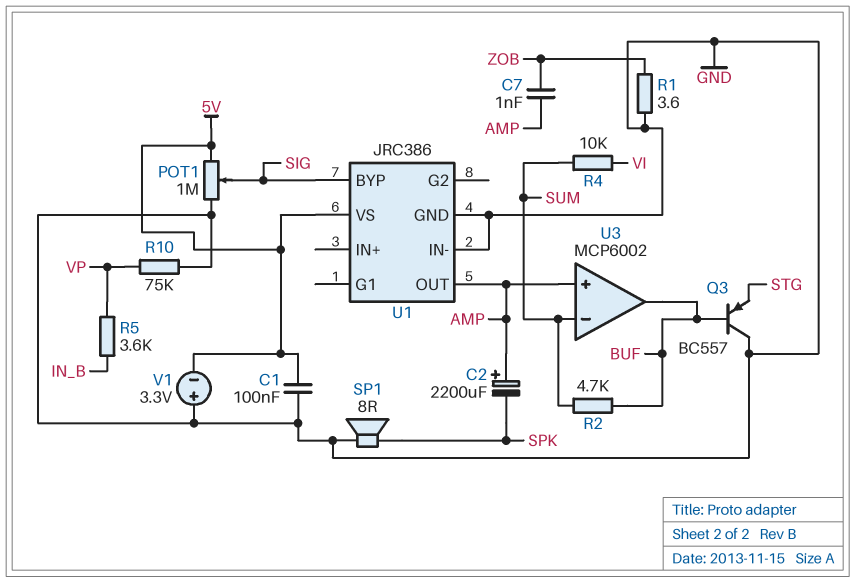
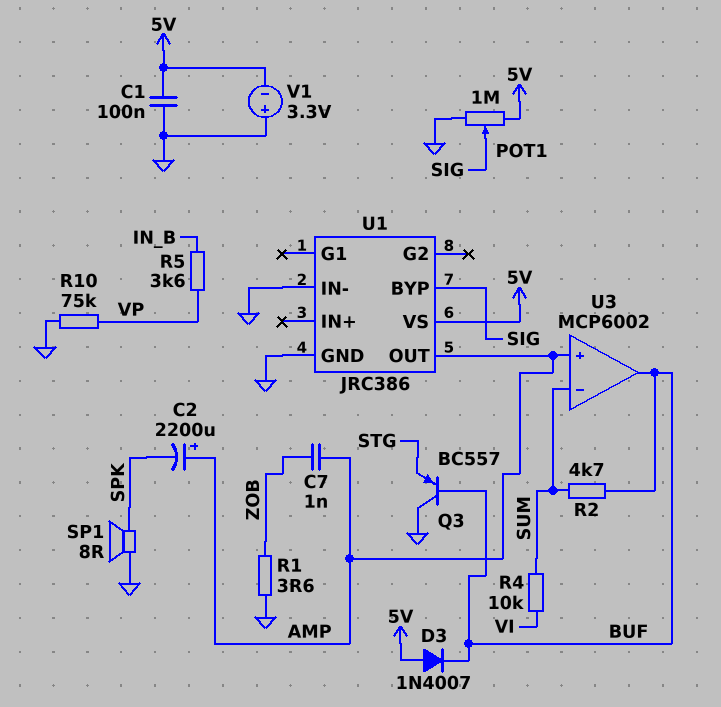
D3: none -> diode 1N4007 (A 5V, K BUF)

